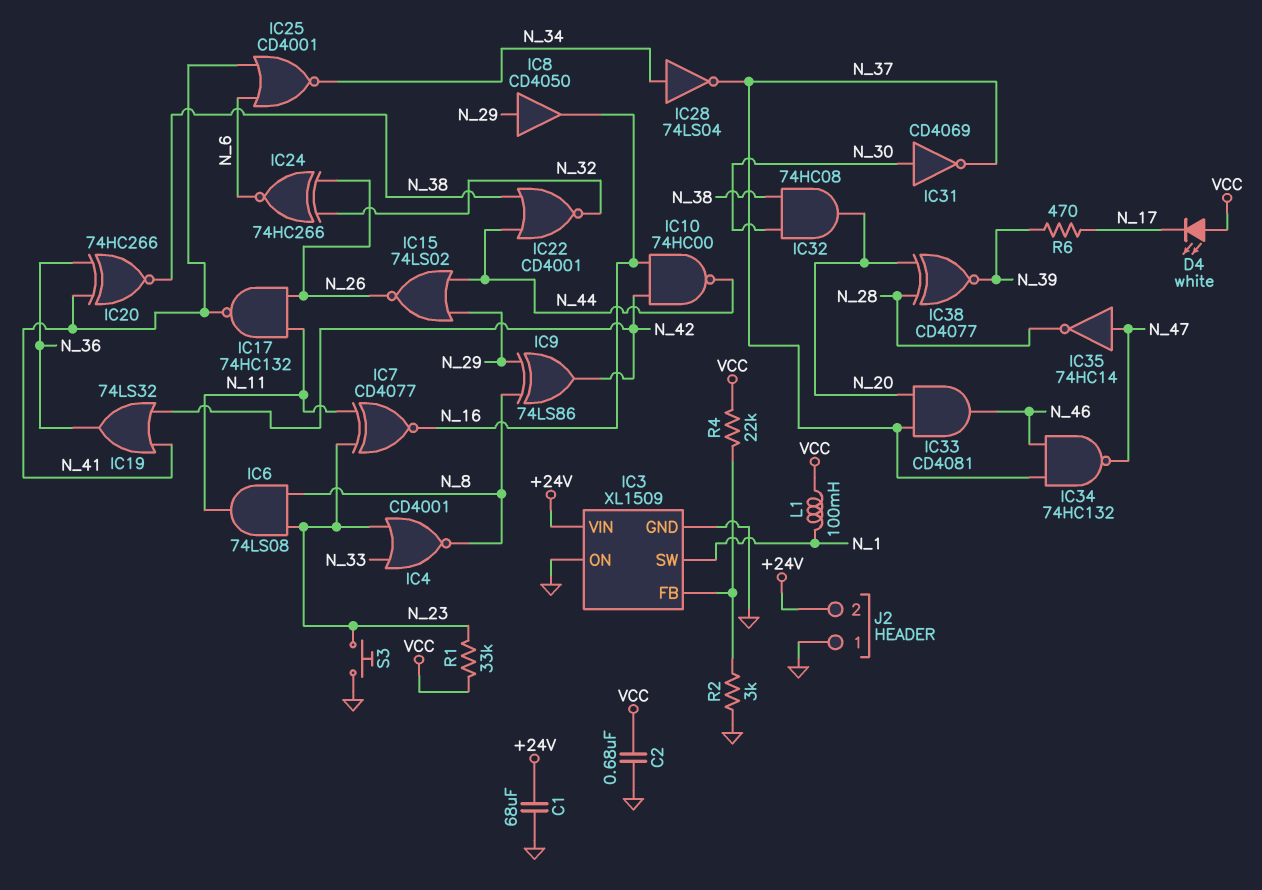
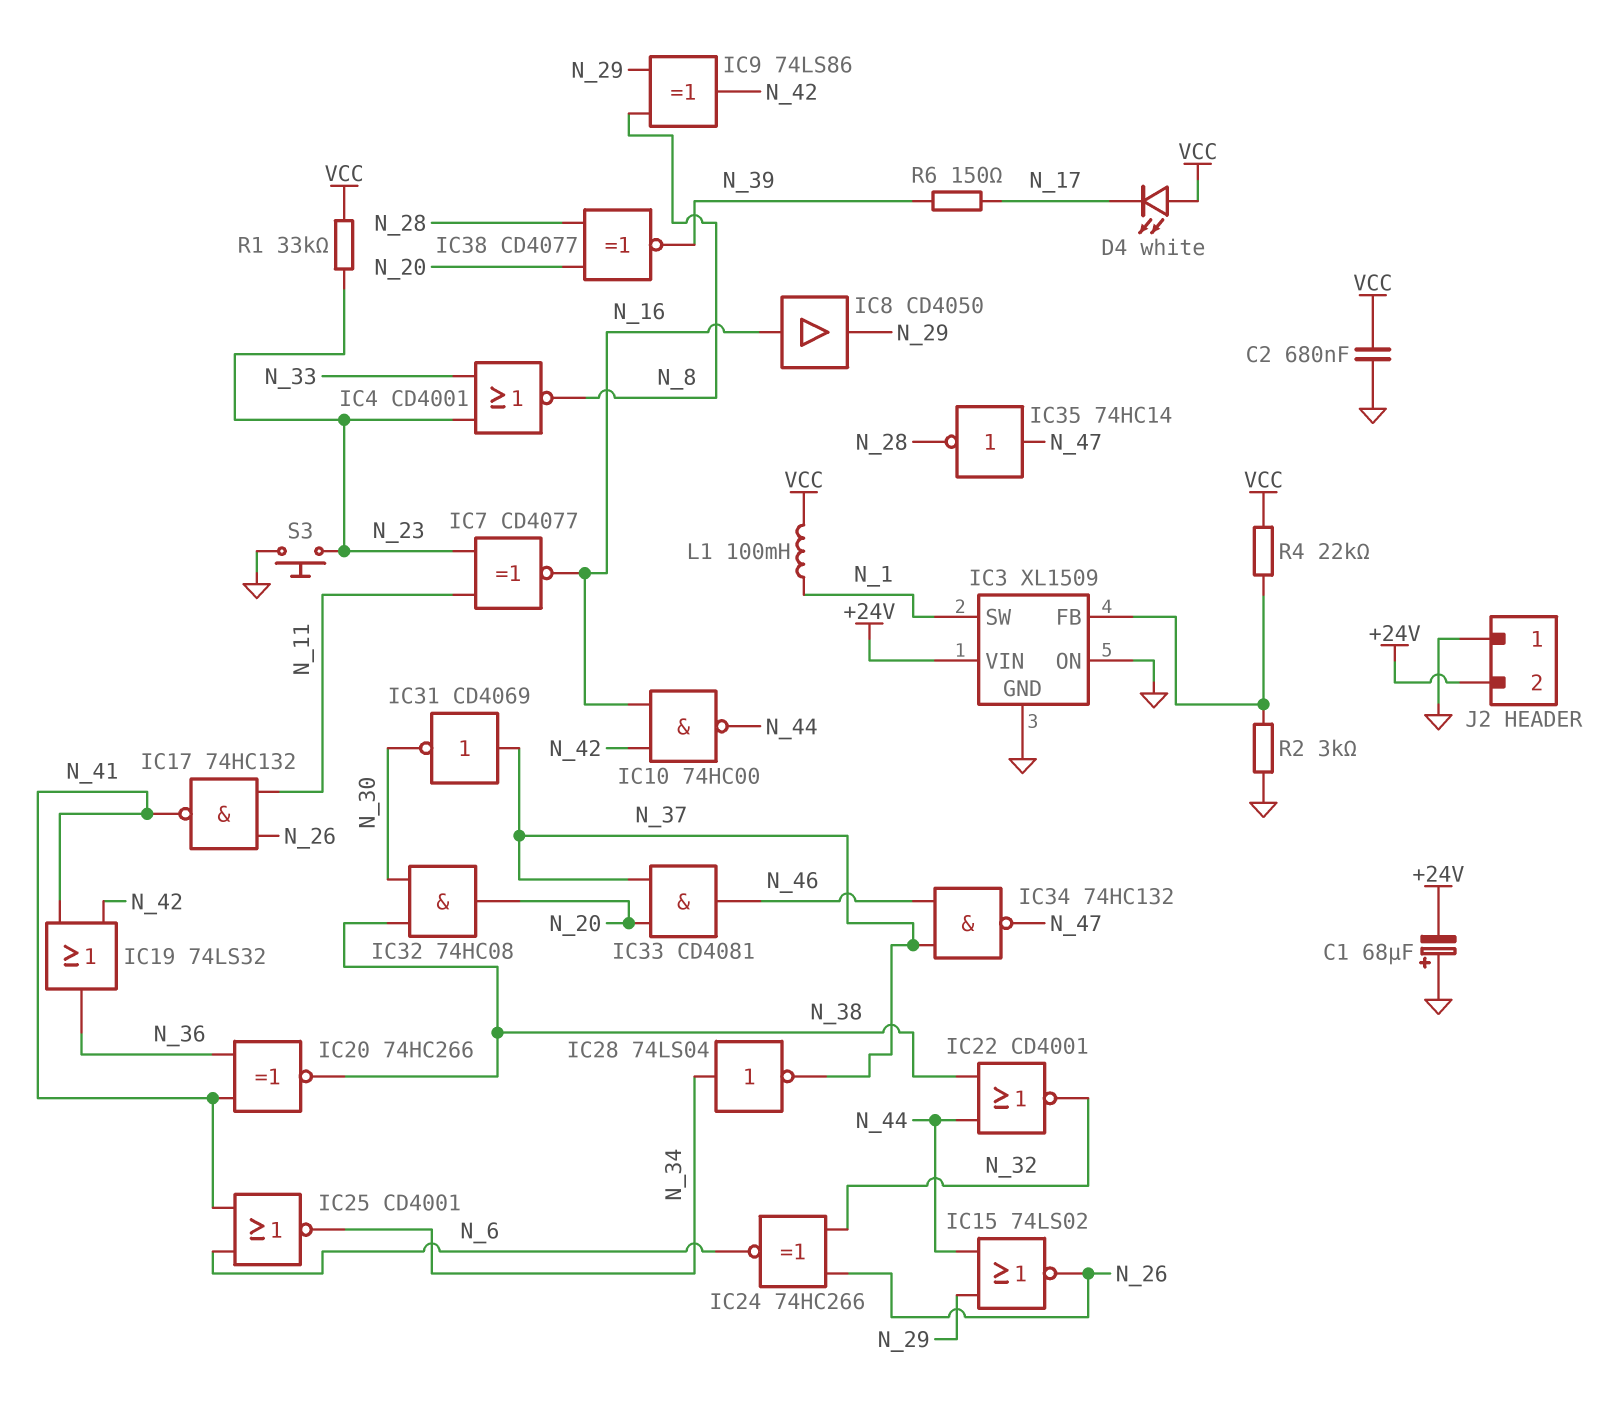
C1: 68uF (+24V, GND) -> 68uF (plus GND, minus +24V)
IC6: AND 74LS08 (in N_8, in N_23, out N_11) -> none
IC8: buffer CD4050 (in N_29, out N_16) -> buffer CD4050 (in N_16, out N_29)
IC31: NOT CD4069 (in N_30, out N_37) -> NOT CD4069 (in N_37, out N_30)
R6: 470 (N_17, N_39) -> 150 (N_17, N_39)

